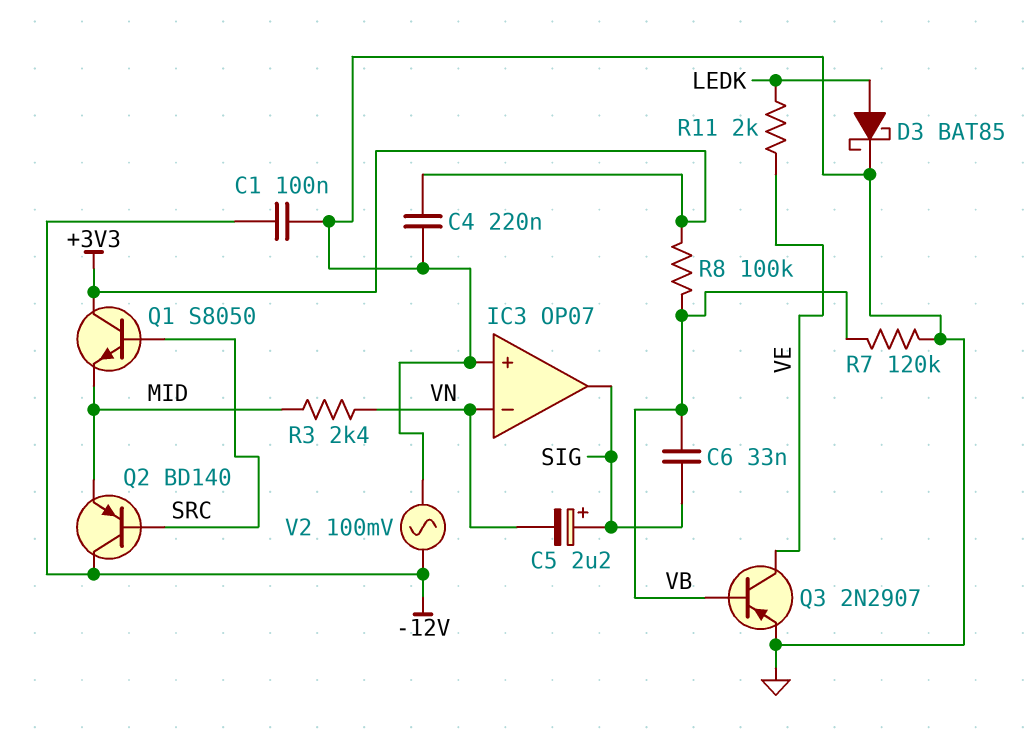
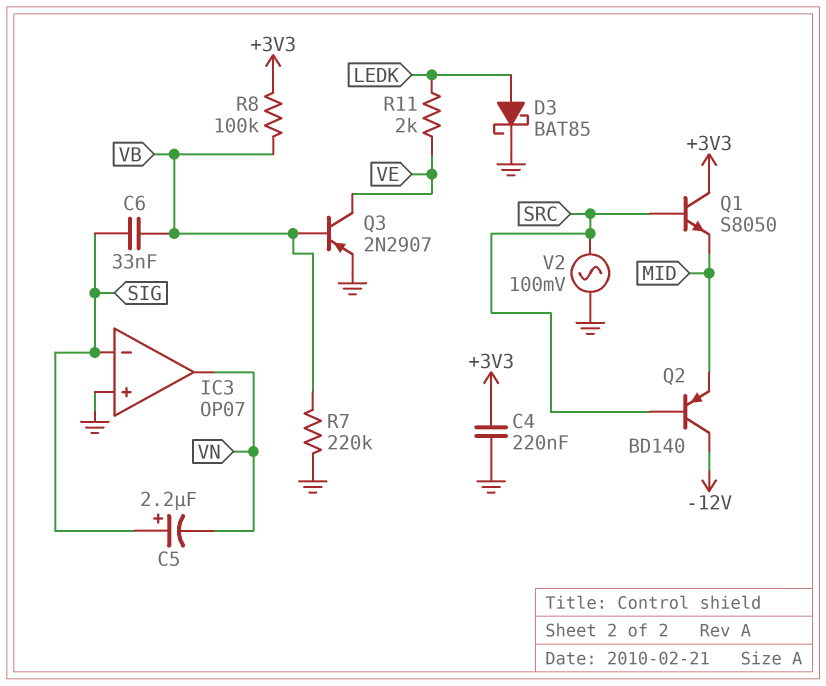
C1: 100nF (-12V, GND) -> none
IC3 pin in-: VN -> SIG
IC3 pin out: SIG -> VN
R3: 2.4k (MID, VN) -> none
R7: 120k (GND, VB) -> 220k (GND, VB)
V2: AC 100mV (-12V, GND) -> AC 100mV (GND, SRC)

